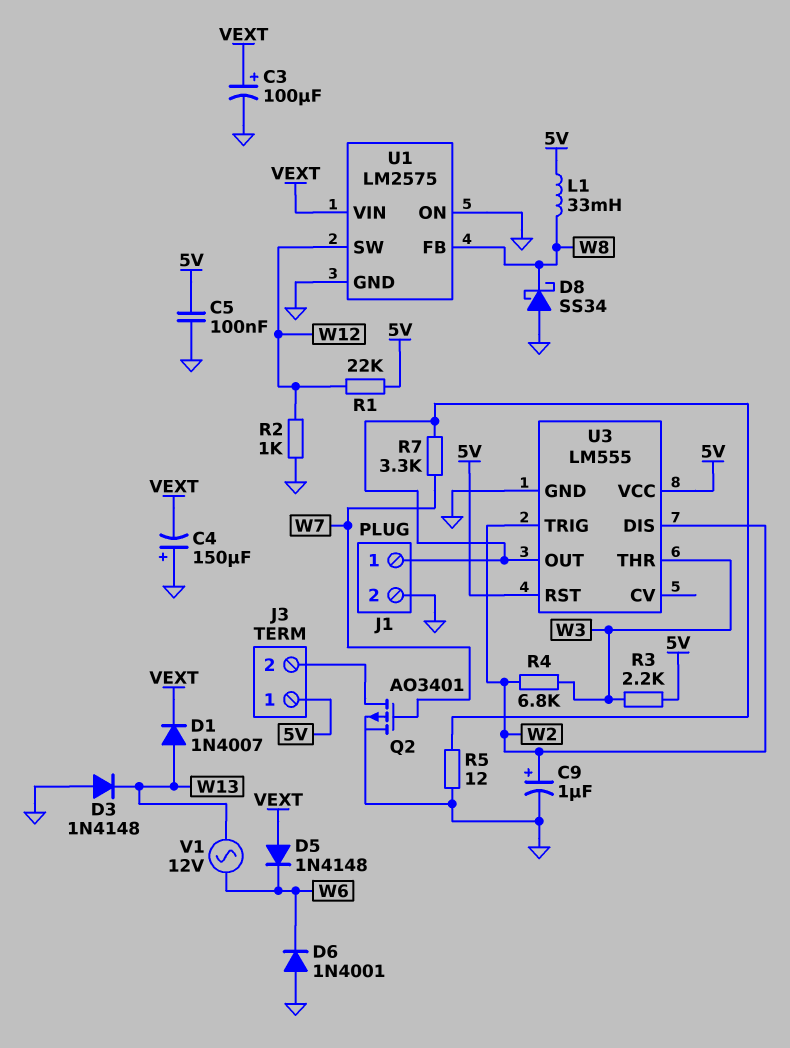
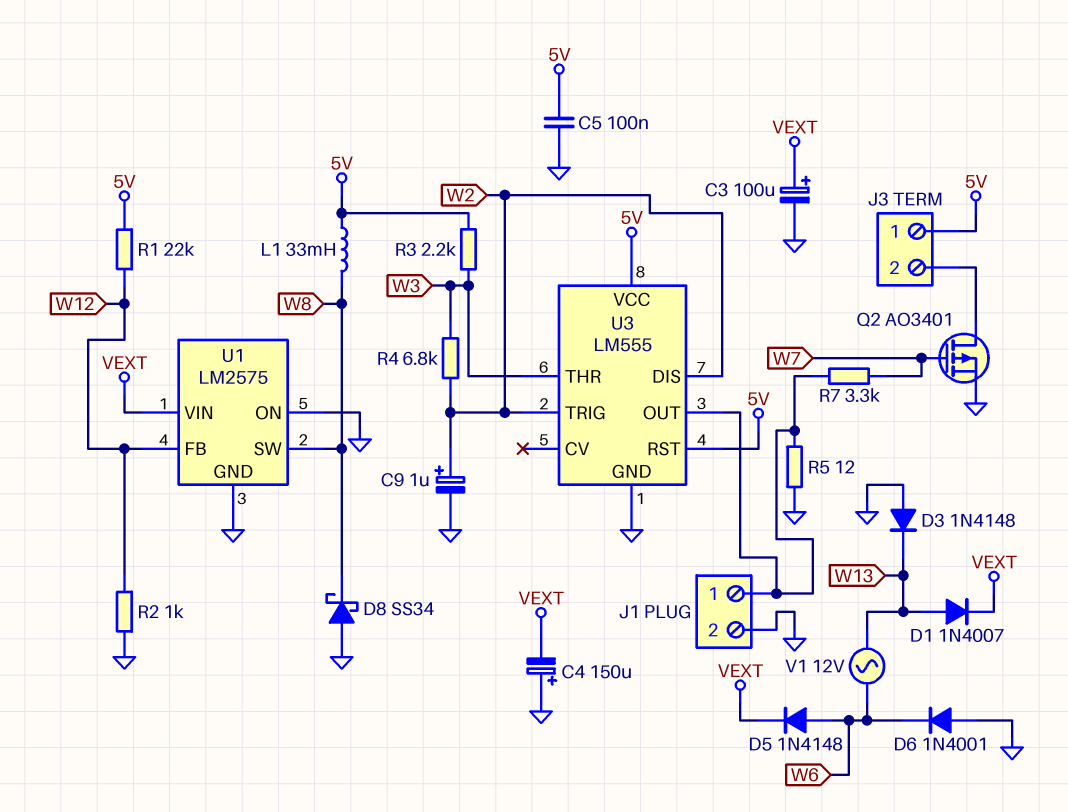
D5: diode 1N4148 (A VEXT, K W6) -> diode 1N4148 (A W6, K VEXT)
U1 pin FB: W8 -> W12
U1 pin SW: W12 -> W8

